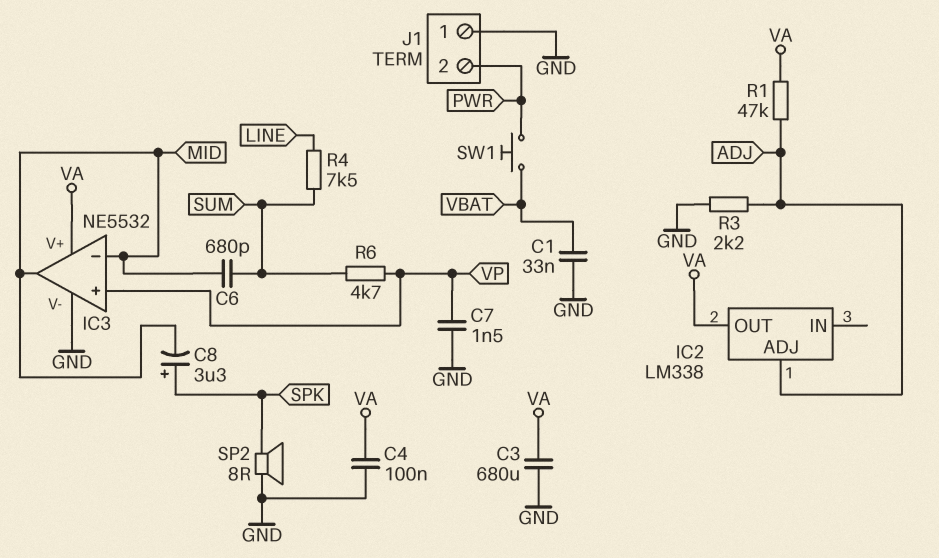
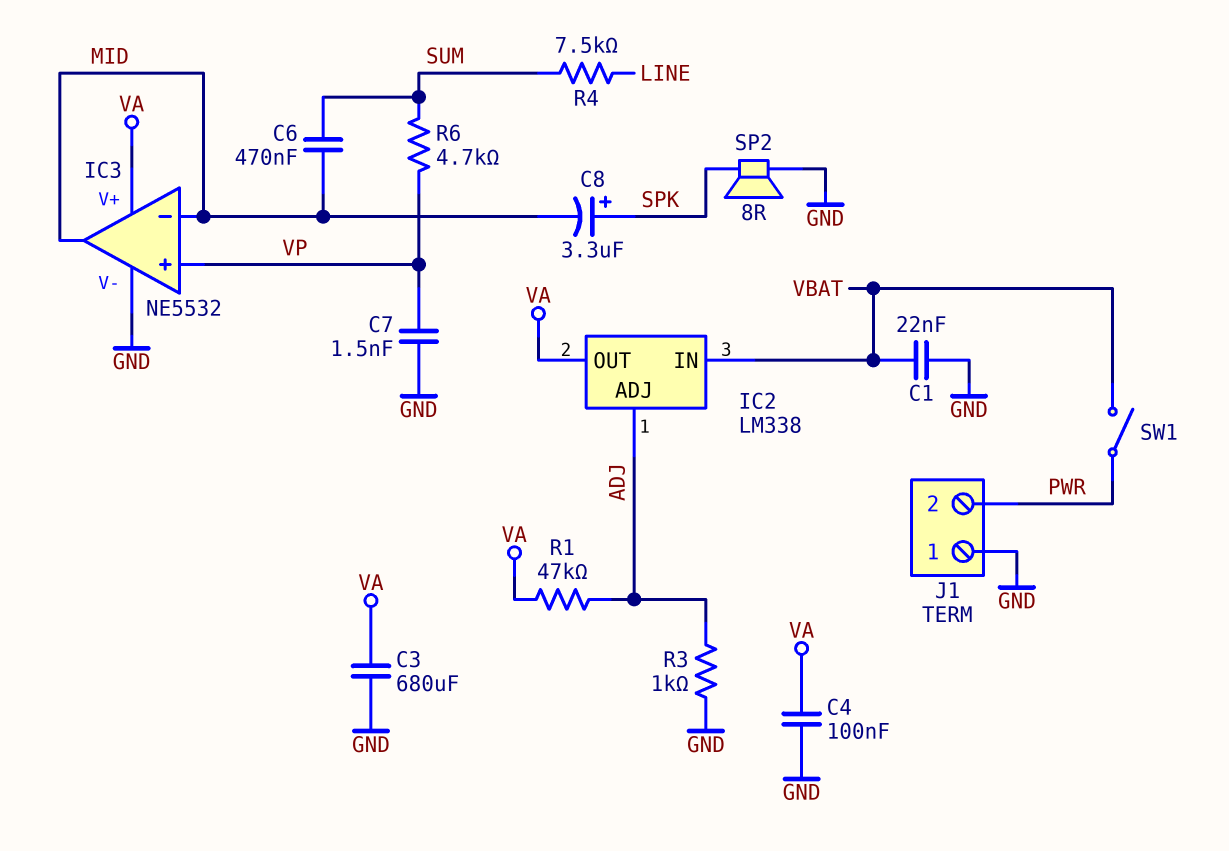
C1: 33nF (GND, VBAT) -> 22nF (GND, VBAT)
C6: 680pF (MID, SUM) -> 470nF (MID, SUM)
IC2 pin IN: none -> VBAT
R3: 2.2k (ADJ, GND) -> 1k (ADJ, GND)
SW1: button (PWR, VBAT) -> switch (PWR, VBAT)

